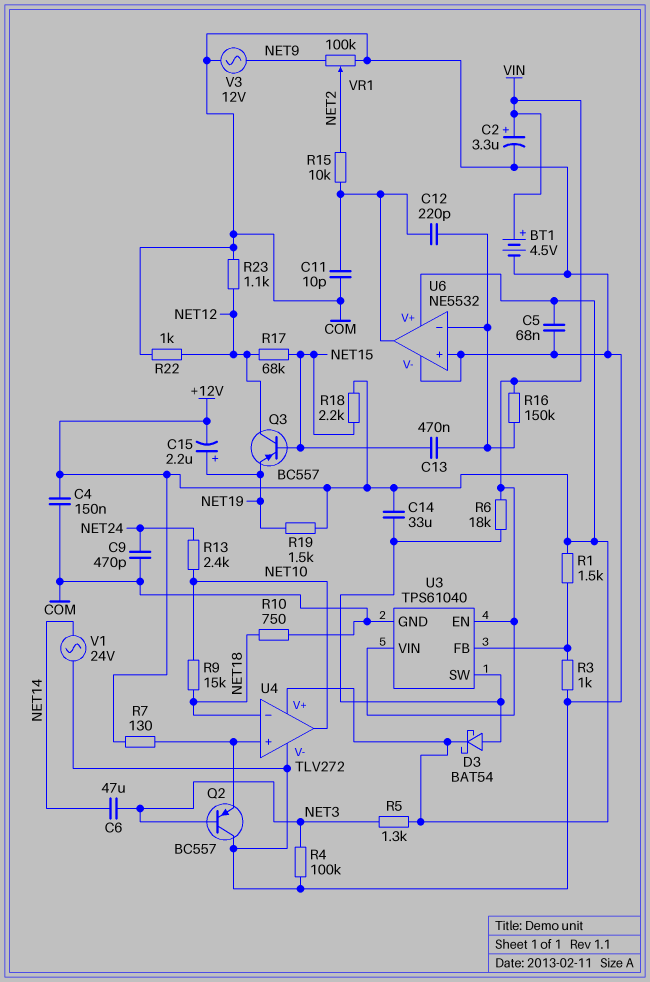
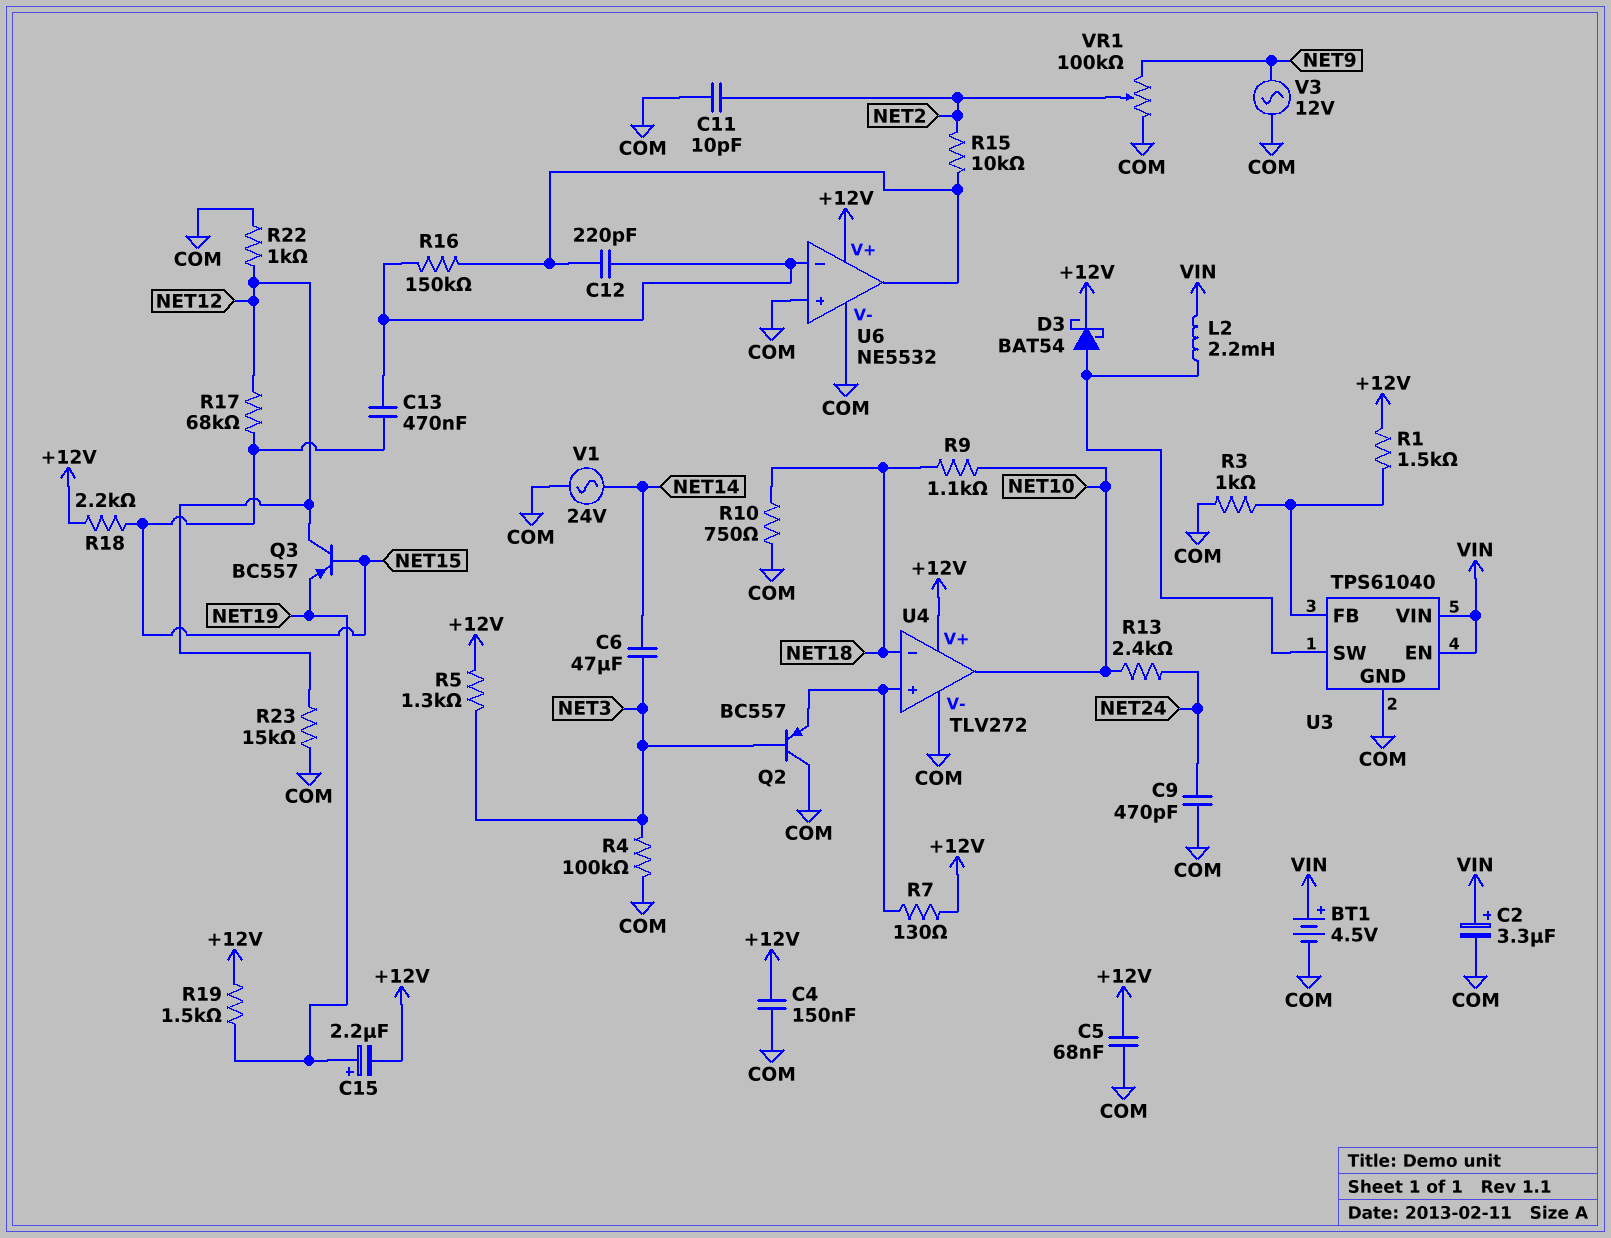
C11: 10pF (COM, U6/out) -> 10pF (COM, NET2)
C14: 33uF (+12V, U3/SW) -> none
L2: none -> 2.2mH (U3/SW, VIN)
R6: 18k (U3/SW, VIN) -> none
R9: 15k (NET10, NET18) -> 1.1k (NET10, NET18)
R16: 150k (U6/in-, VIN) -> 150k (U6/in-, U6/out)
R23: 1.1k (COM, NET12) -> 15k (COM, NET12)

